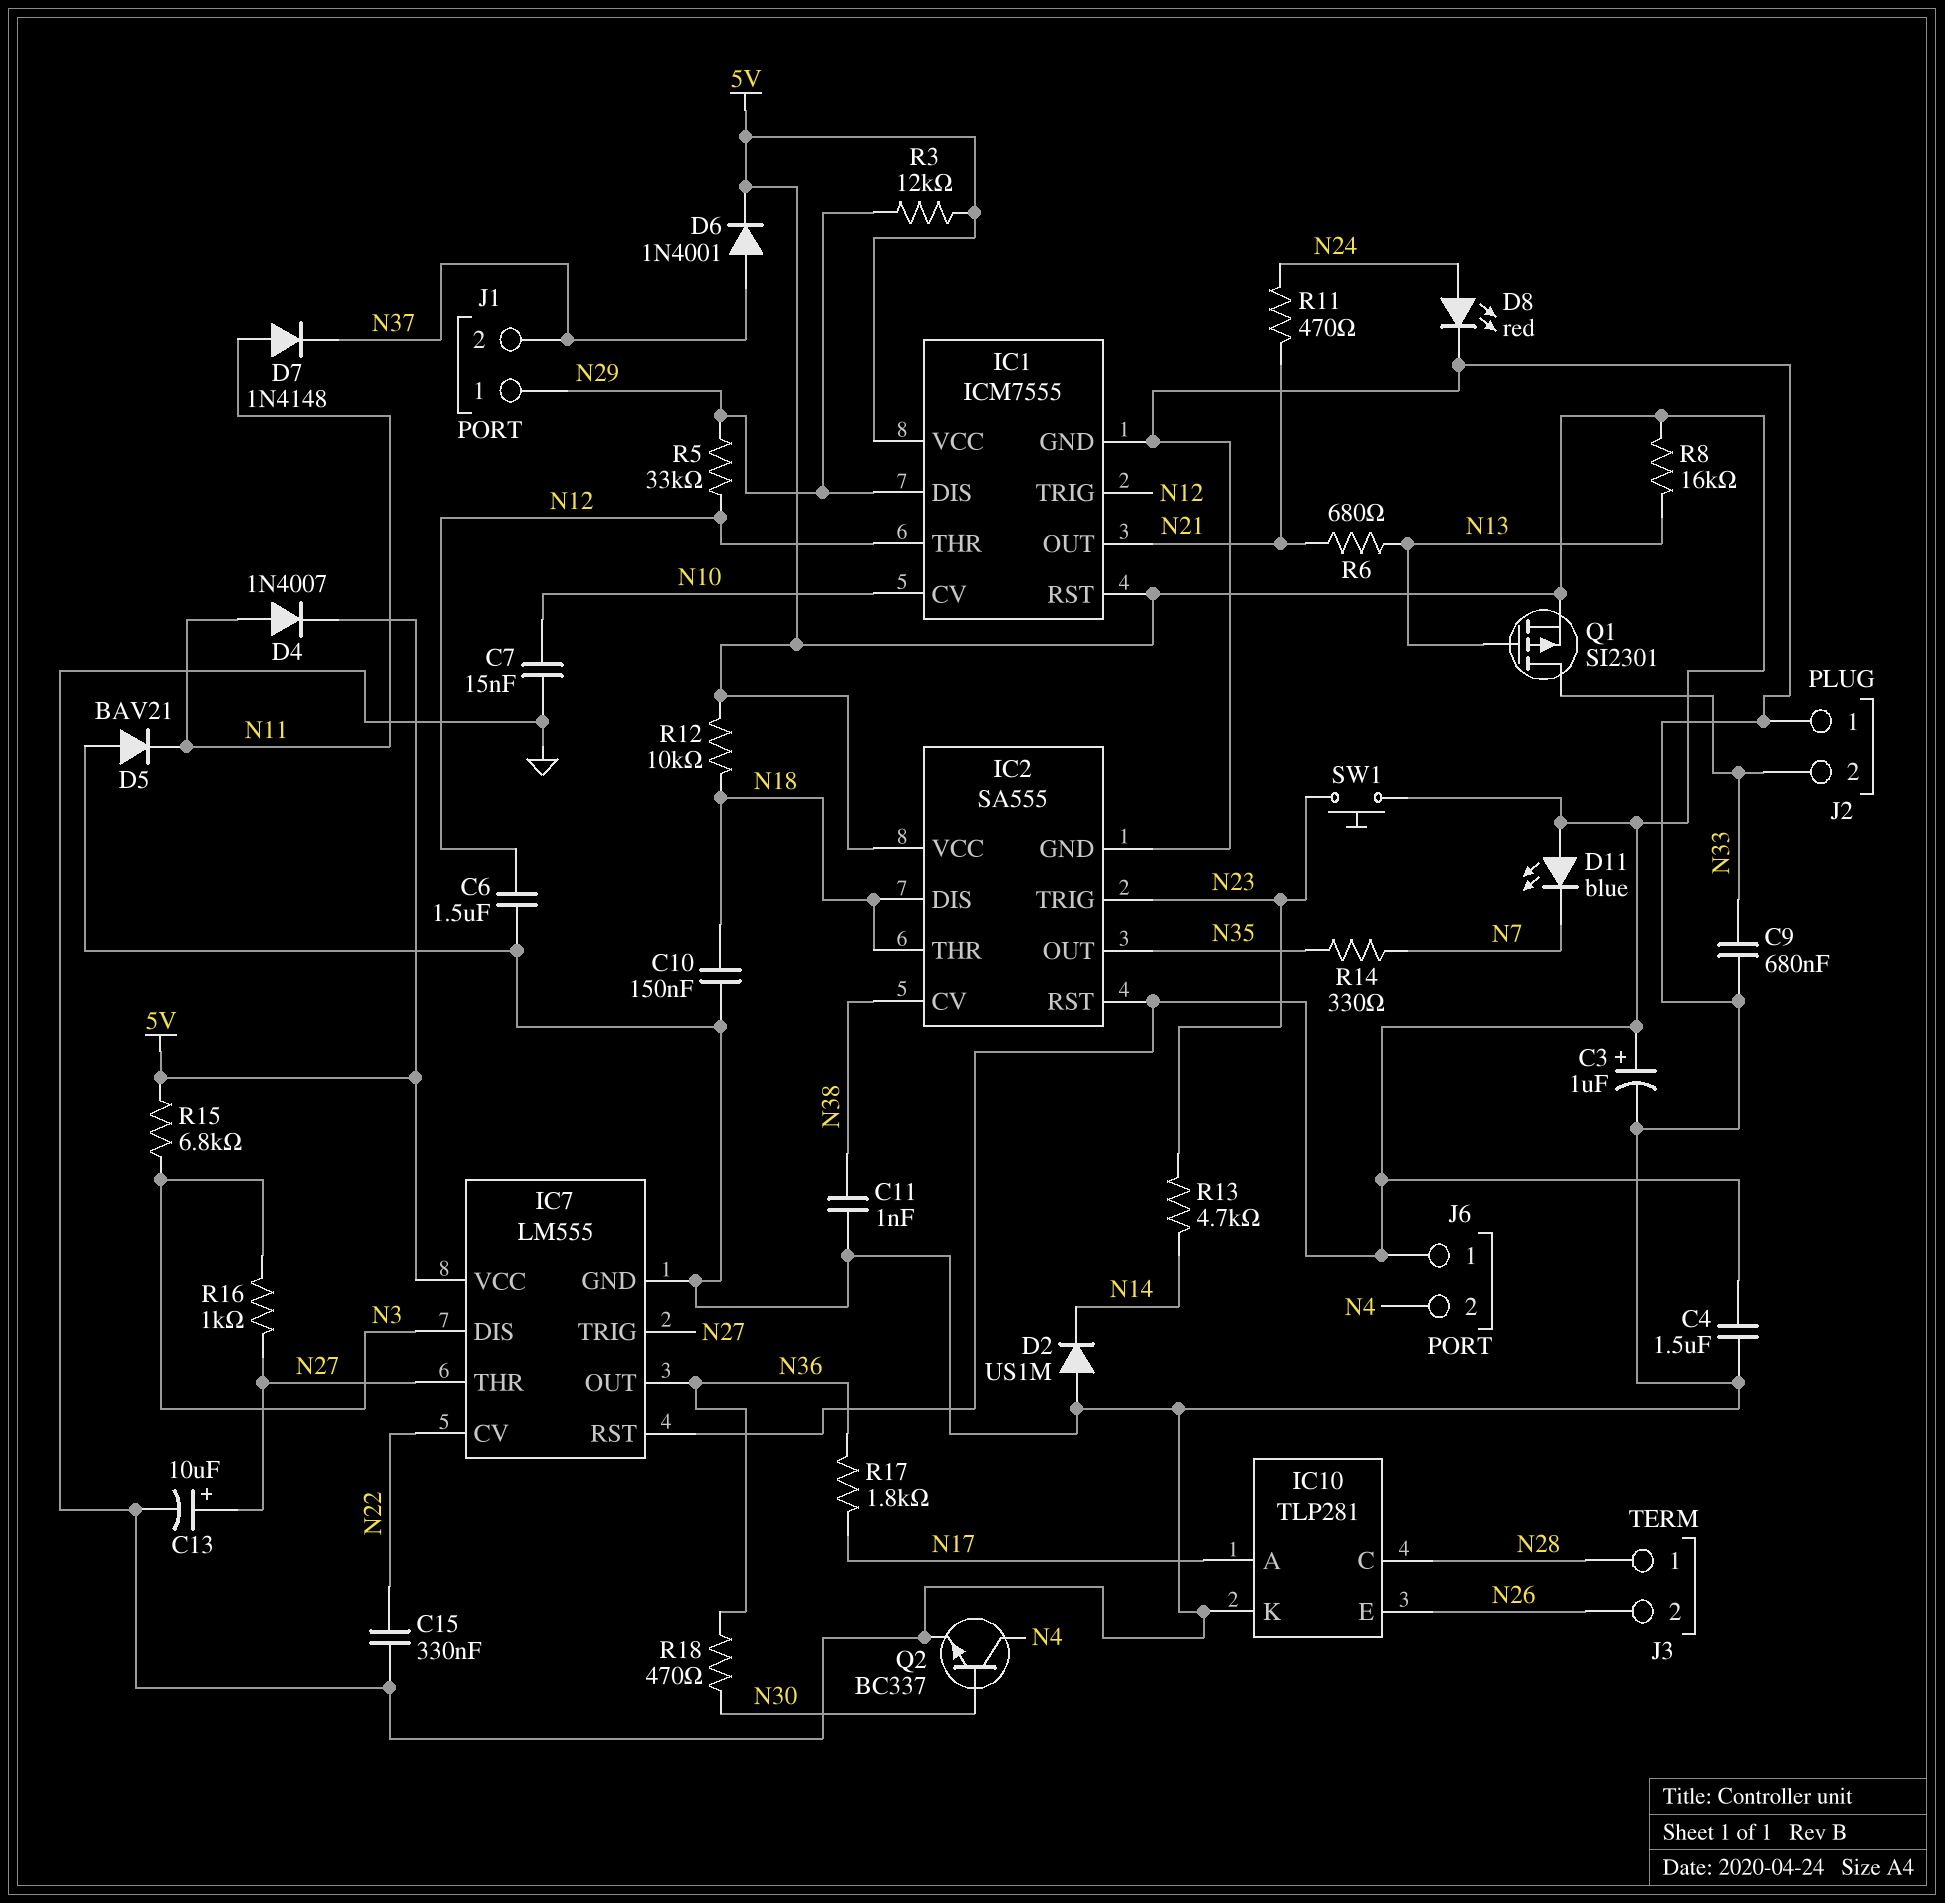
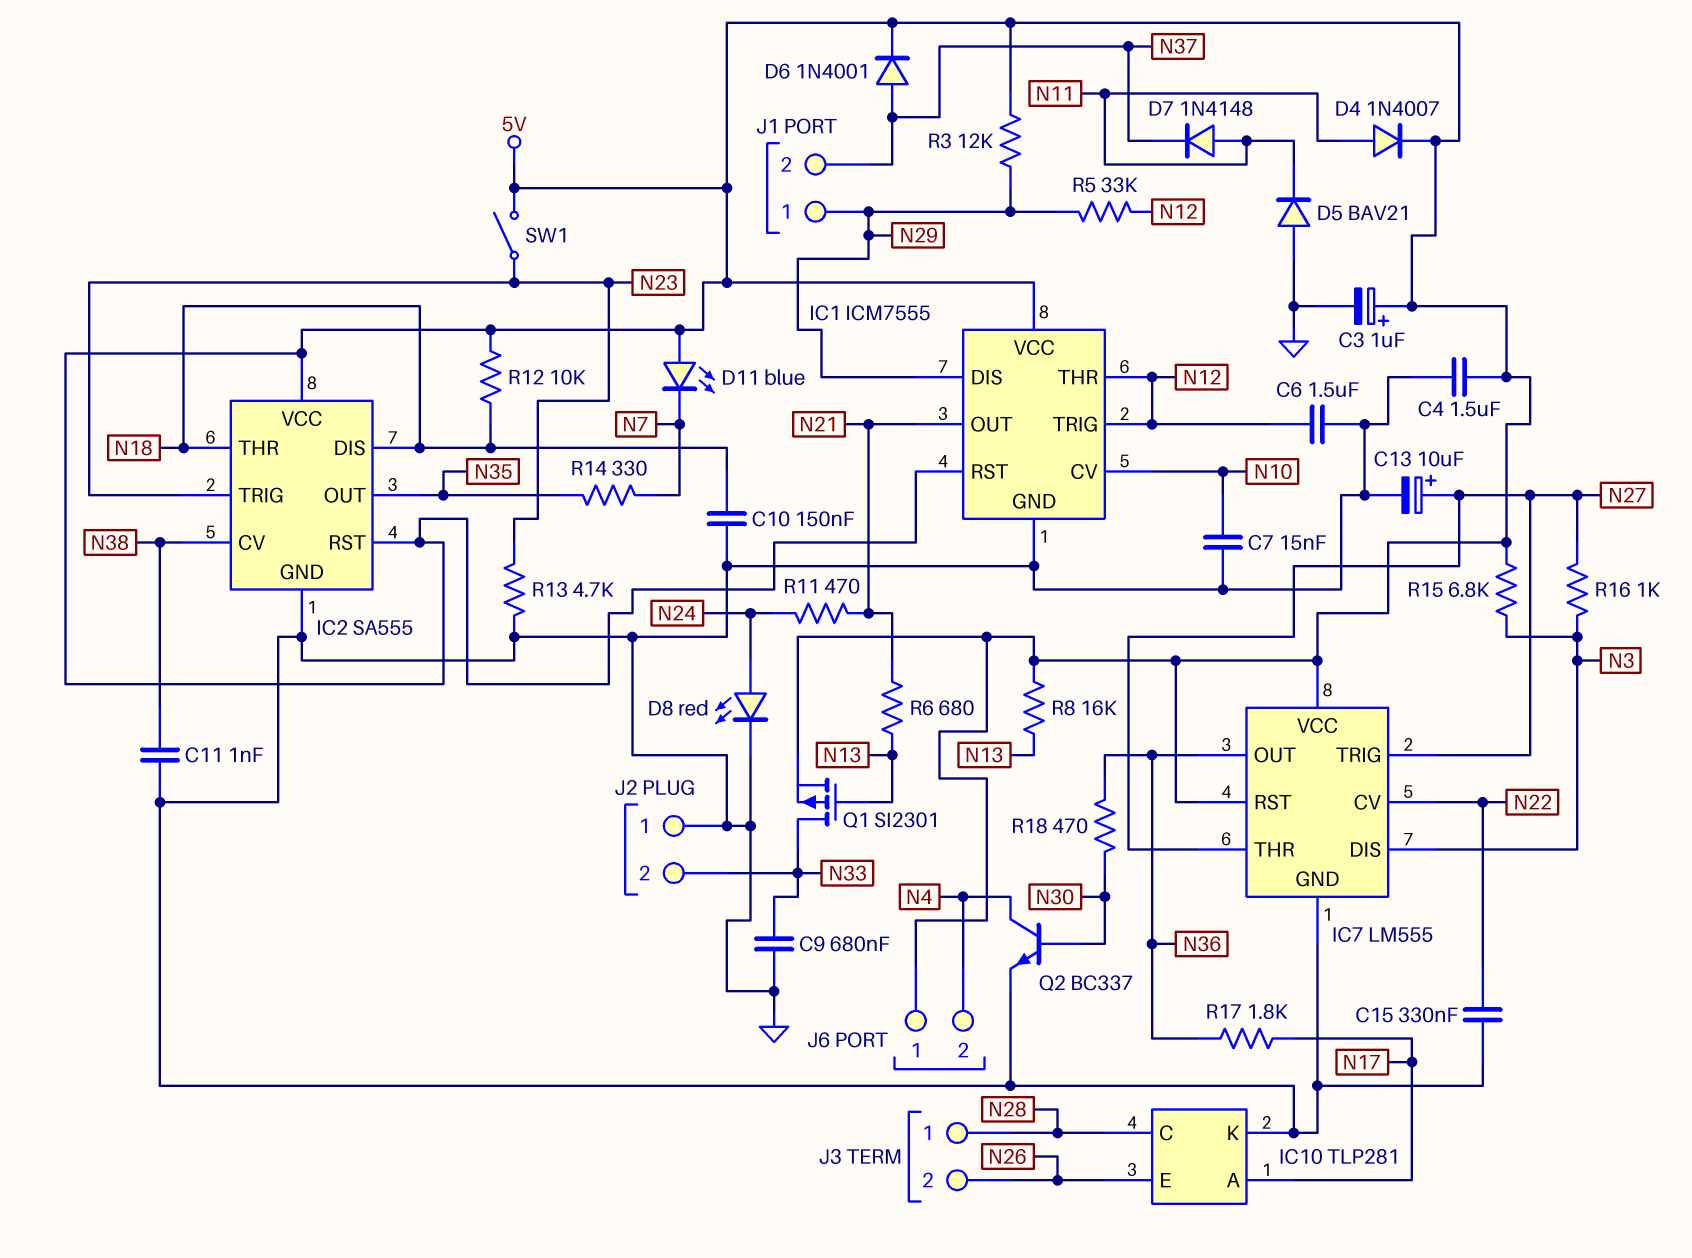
D2: diode US1M (A GND, K N14) -> none
R13: 4.7k (N14, N23) -> 4.7k (GND, N23)
SW1: button (5V, N23) -> switch (5V, N23)

